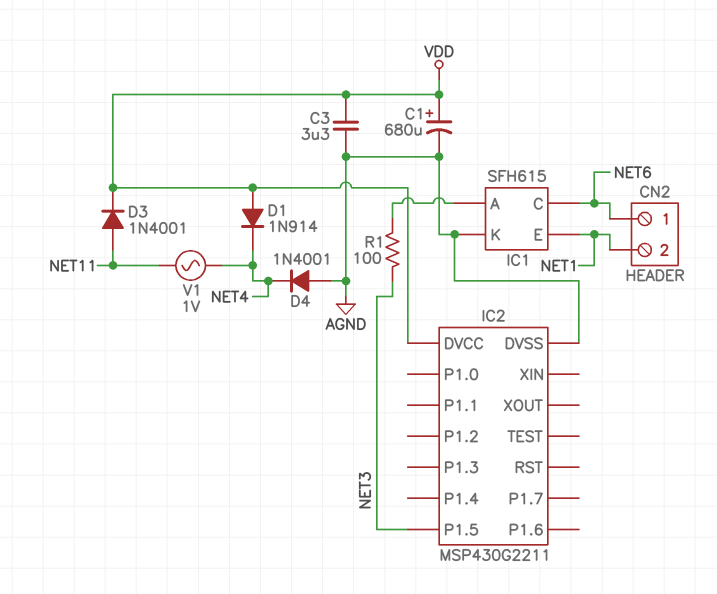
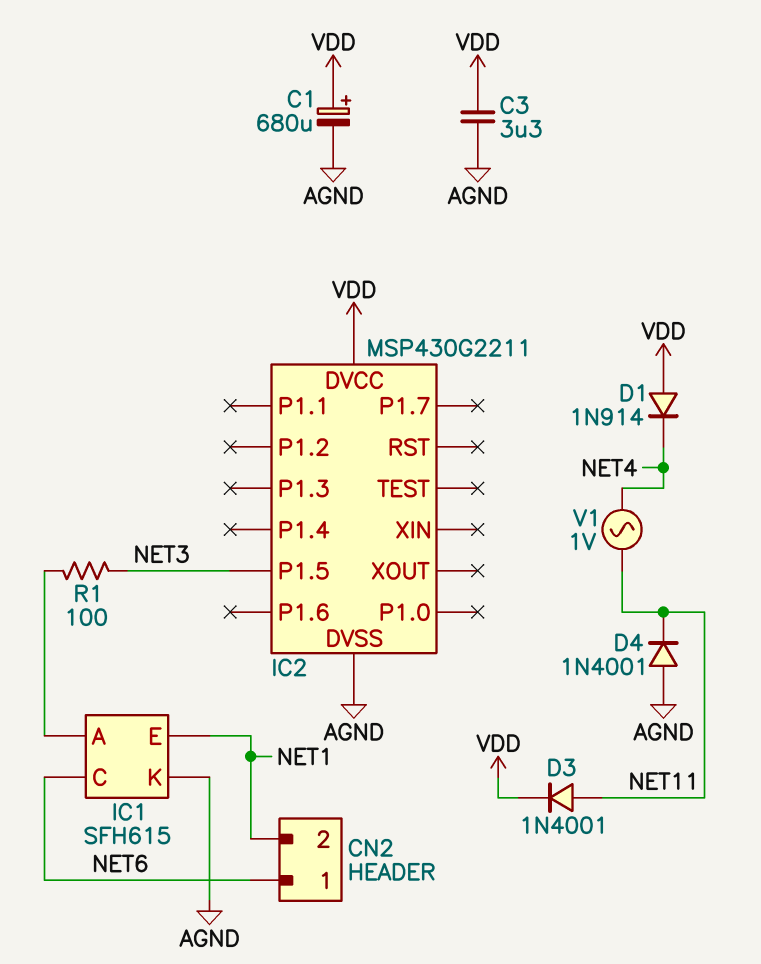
D4: diode 1N4001 (A AGND, K NET4) -> diode 1N4001 (A AGND, K NET11)

